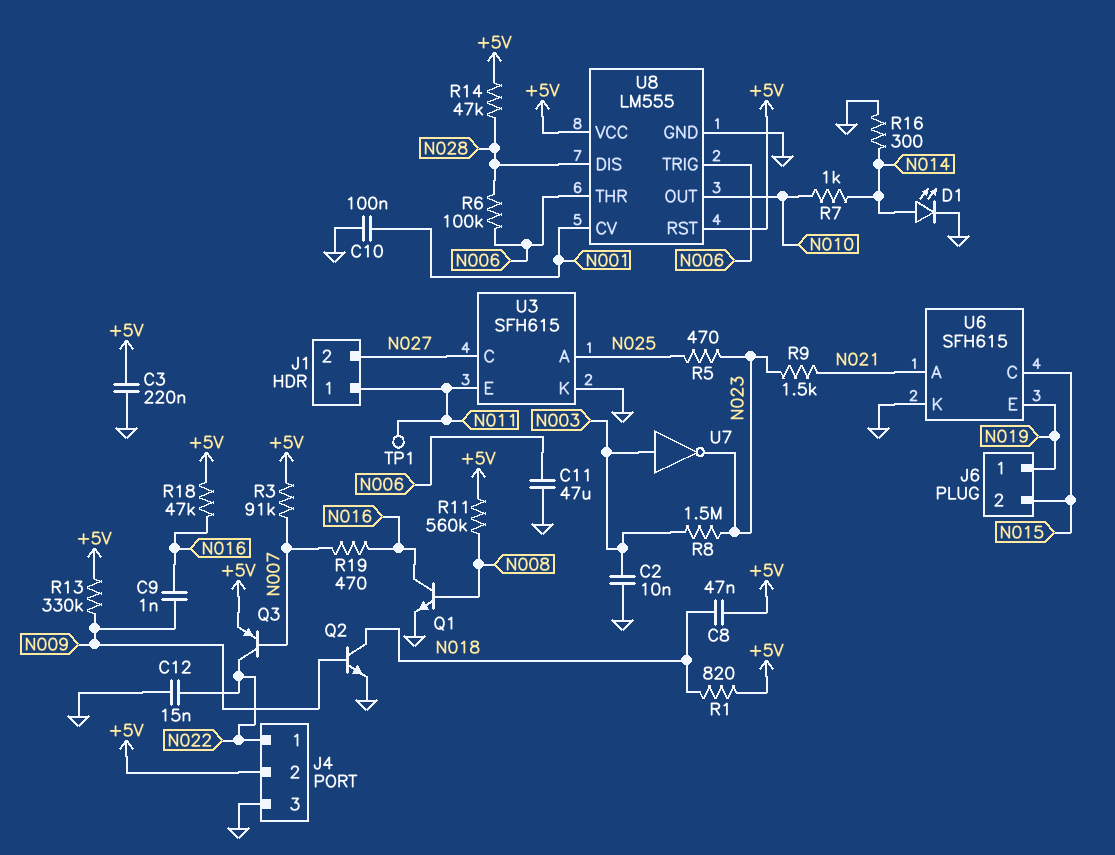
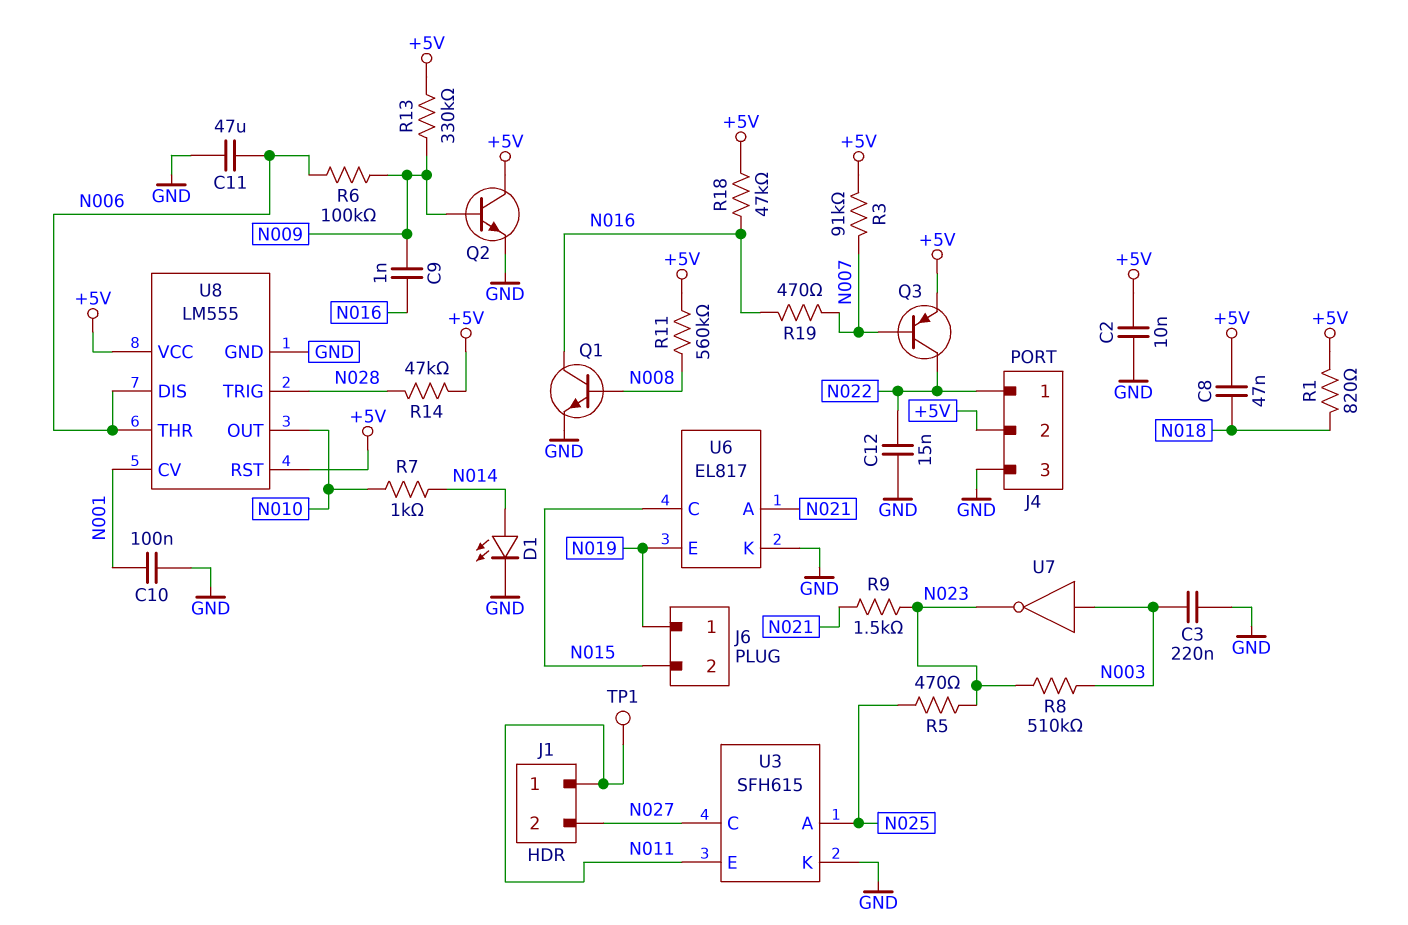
C2: 10nF (GND, N003) -> 10nF (+5V, GND)
C3: 220nF (+5V, GND) -> 220nF (GND, N003)
Q2: NPN (B N009, C N018, E GND) -> NPN (B N009, C +5V, E GND)
R6: 100k (N006, N028) -> 100k (N006, N009)
R8: 1.5M (N003, N023) -> 510k (N003, N023)
R16: 300 (GND, N014) -> none
U6: SFH615 -> EL817
U8 pin DIS: N028 -> N006
U8 pin TRIG: N006 -> N028

